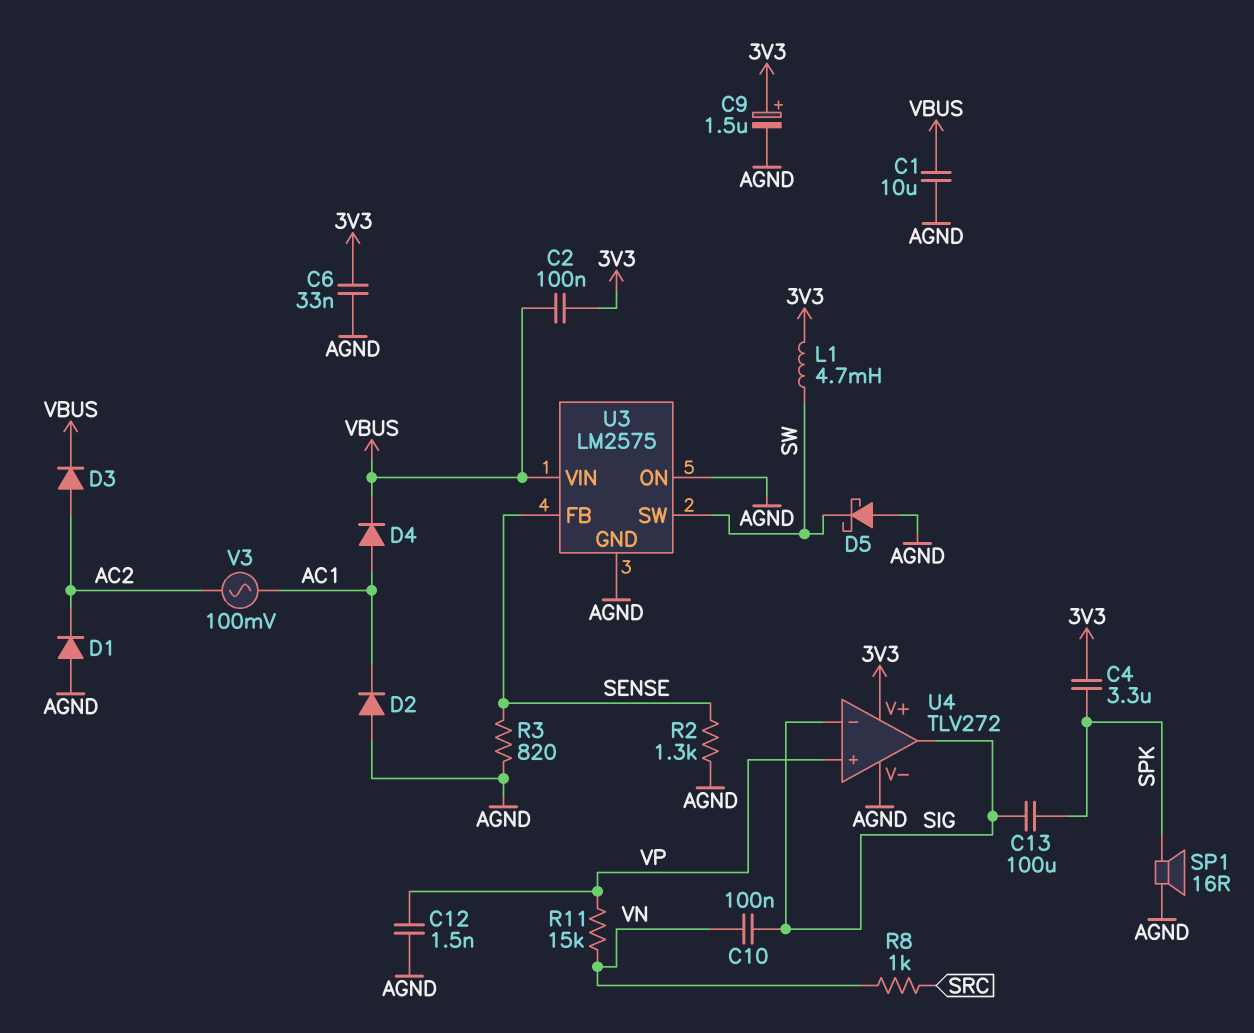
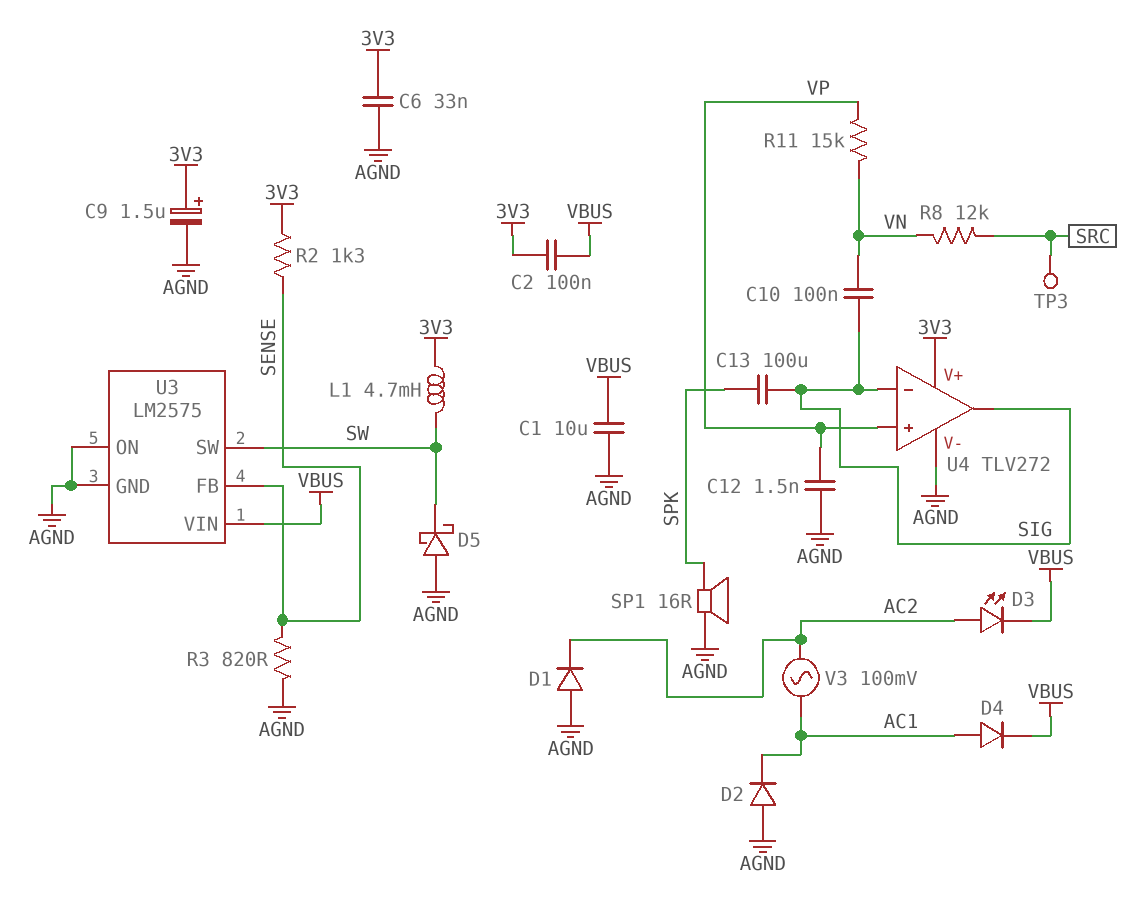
C4: 3.3uF (3V3, SPK) -> none
D3: diode (A AC2, K VBUS) -> LED (A AC2, K VBUS)
R2: 1.3k (AGND, SENSE) -> 1.3k (3V3, SENSE)
R8: 1k (SRC, VN) -> 12k (SRC, VN)
TP3: none -> test point (SRC)

